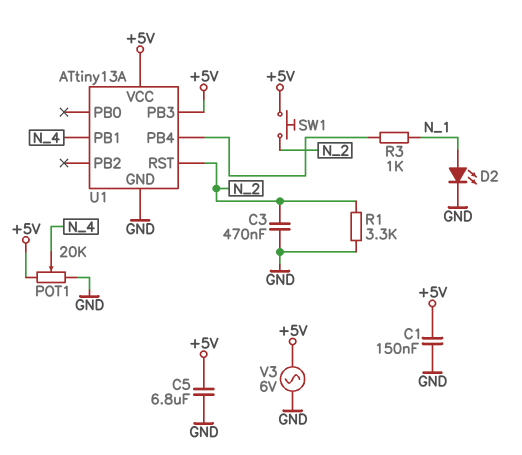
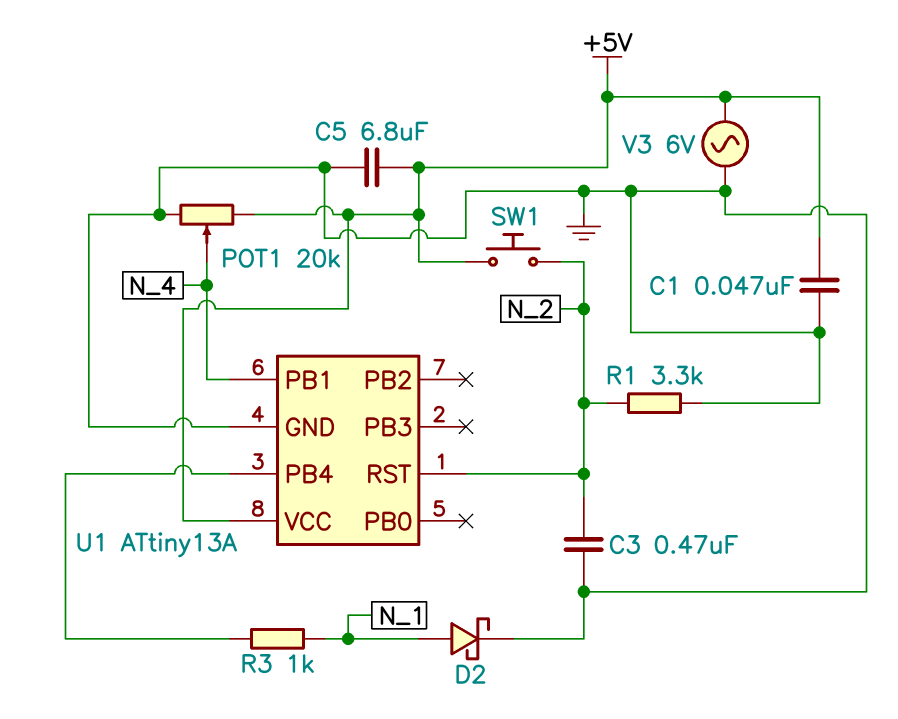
C1: 150nF (+5V, GND) -> 47nF (+5V, GND)
D2: LED (A N_1, K GND) -> schottky (A N_1, K GND)
U1 pin PB3: +5V -> none

